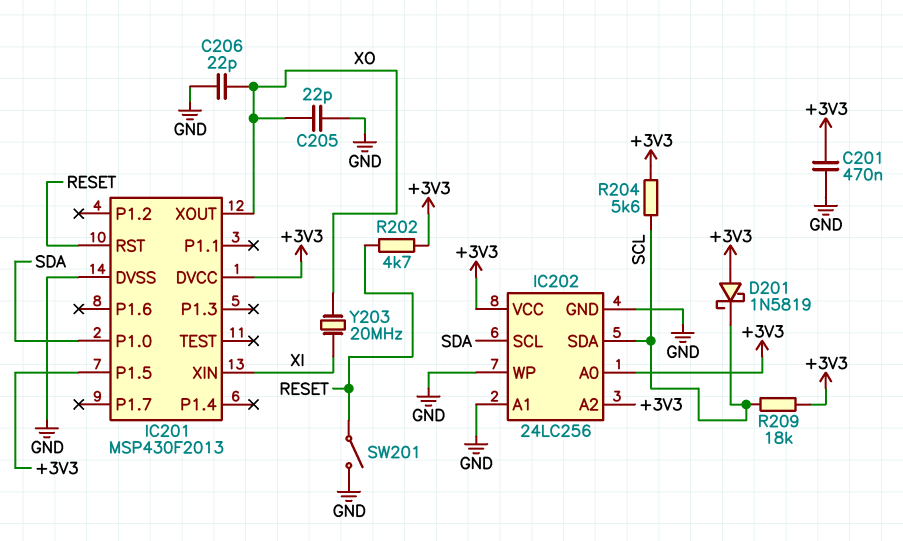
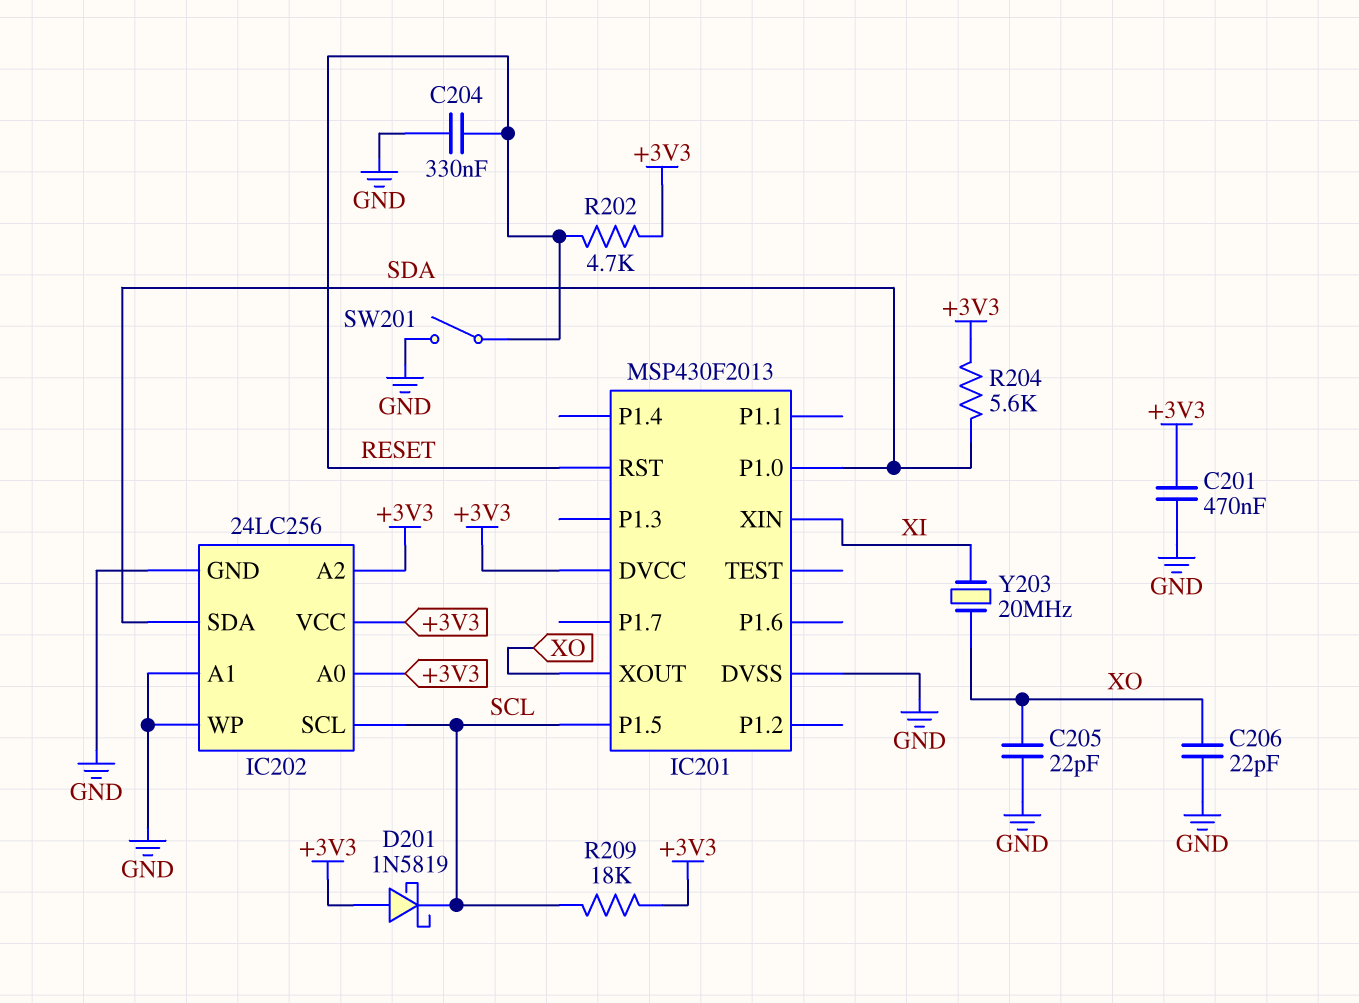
C204: none -> 330nF (GND, RESET)
IC201 pin P1.5: +3V3 -> SCL
IC202 pin SCL: SDA -> SCL
IC202 pin SDA: SCL -> SDA
R204: 5.6k (+3V3, SCL) -> 5.6k (+3V3, SDA)

